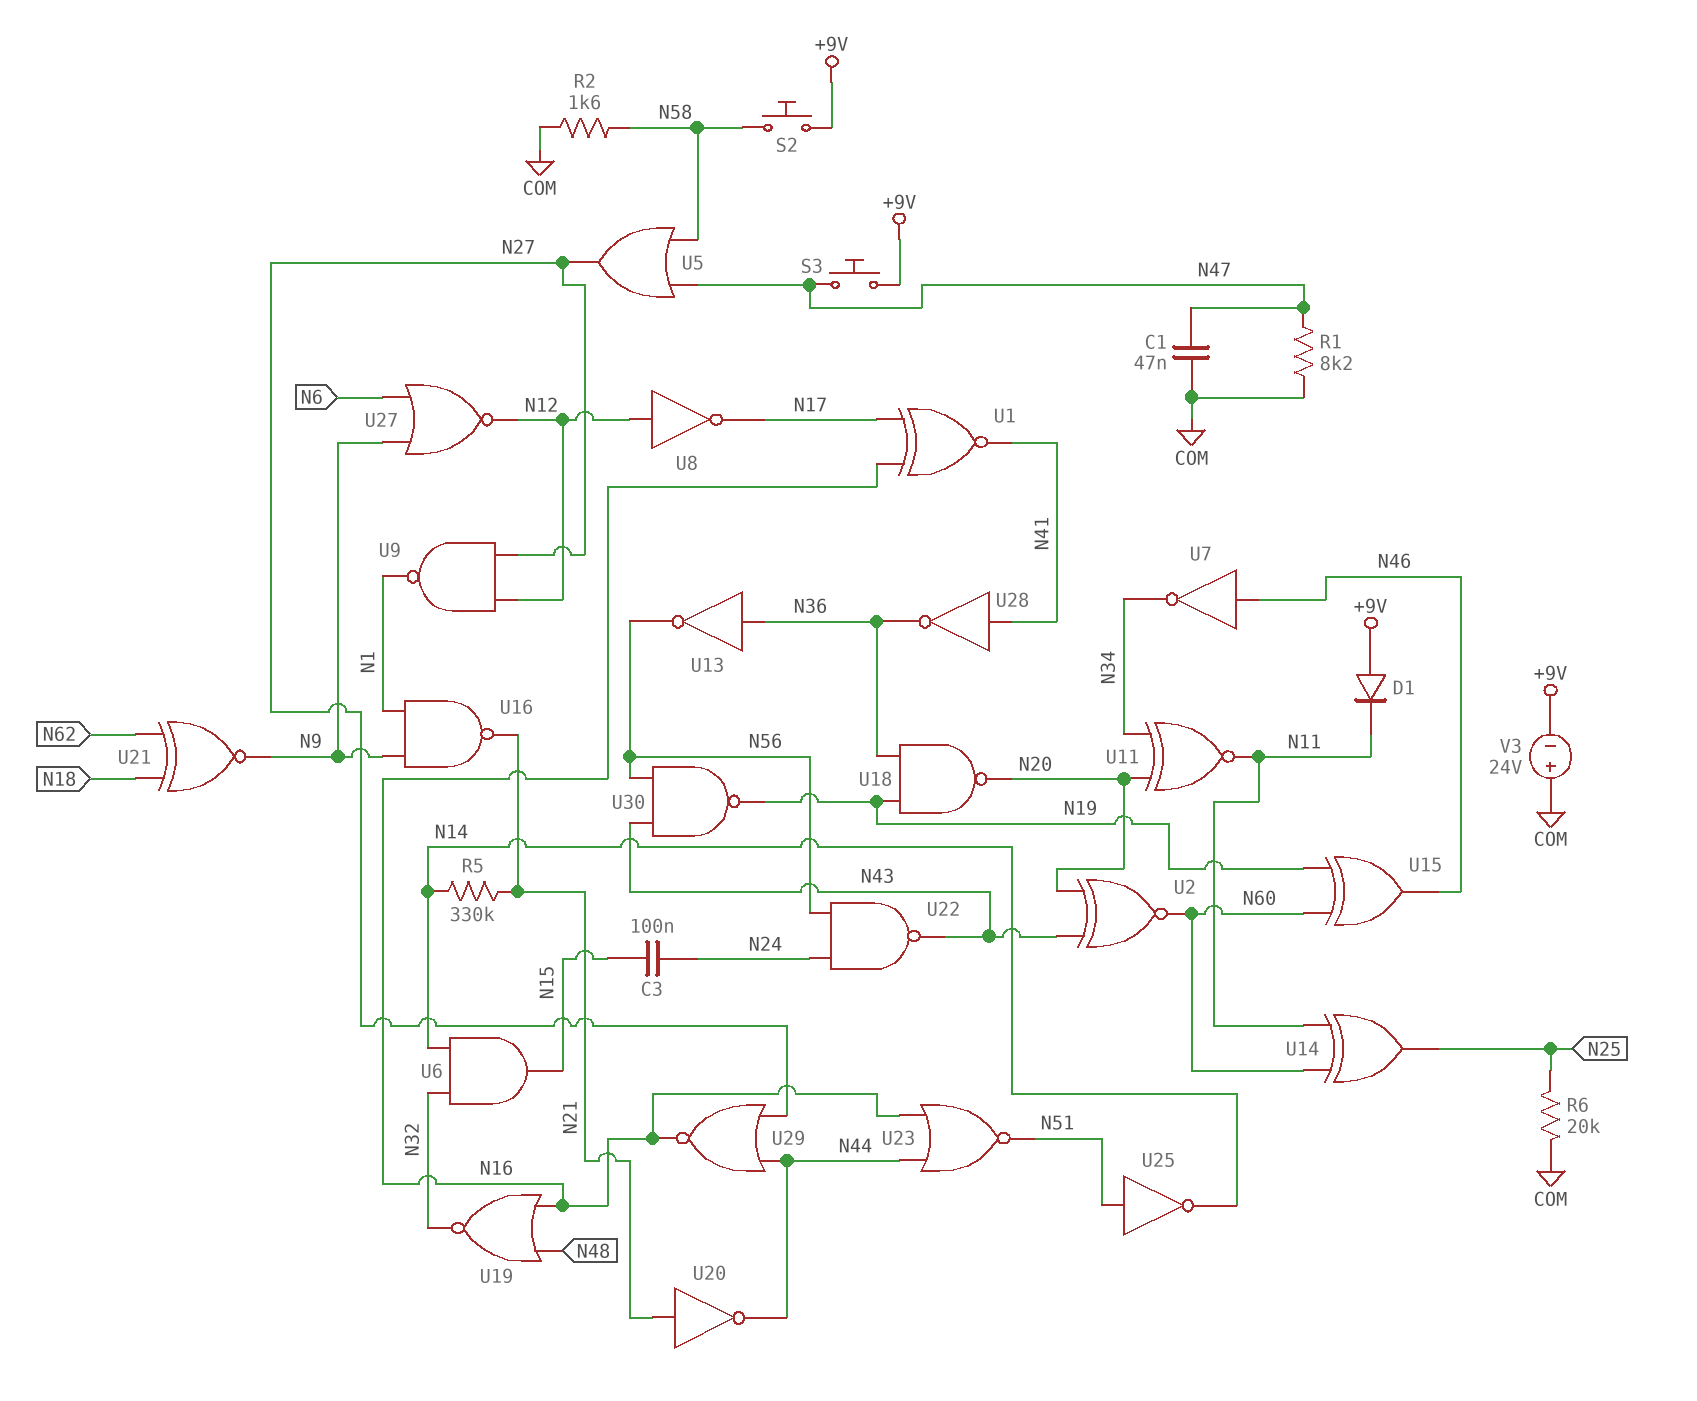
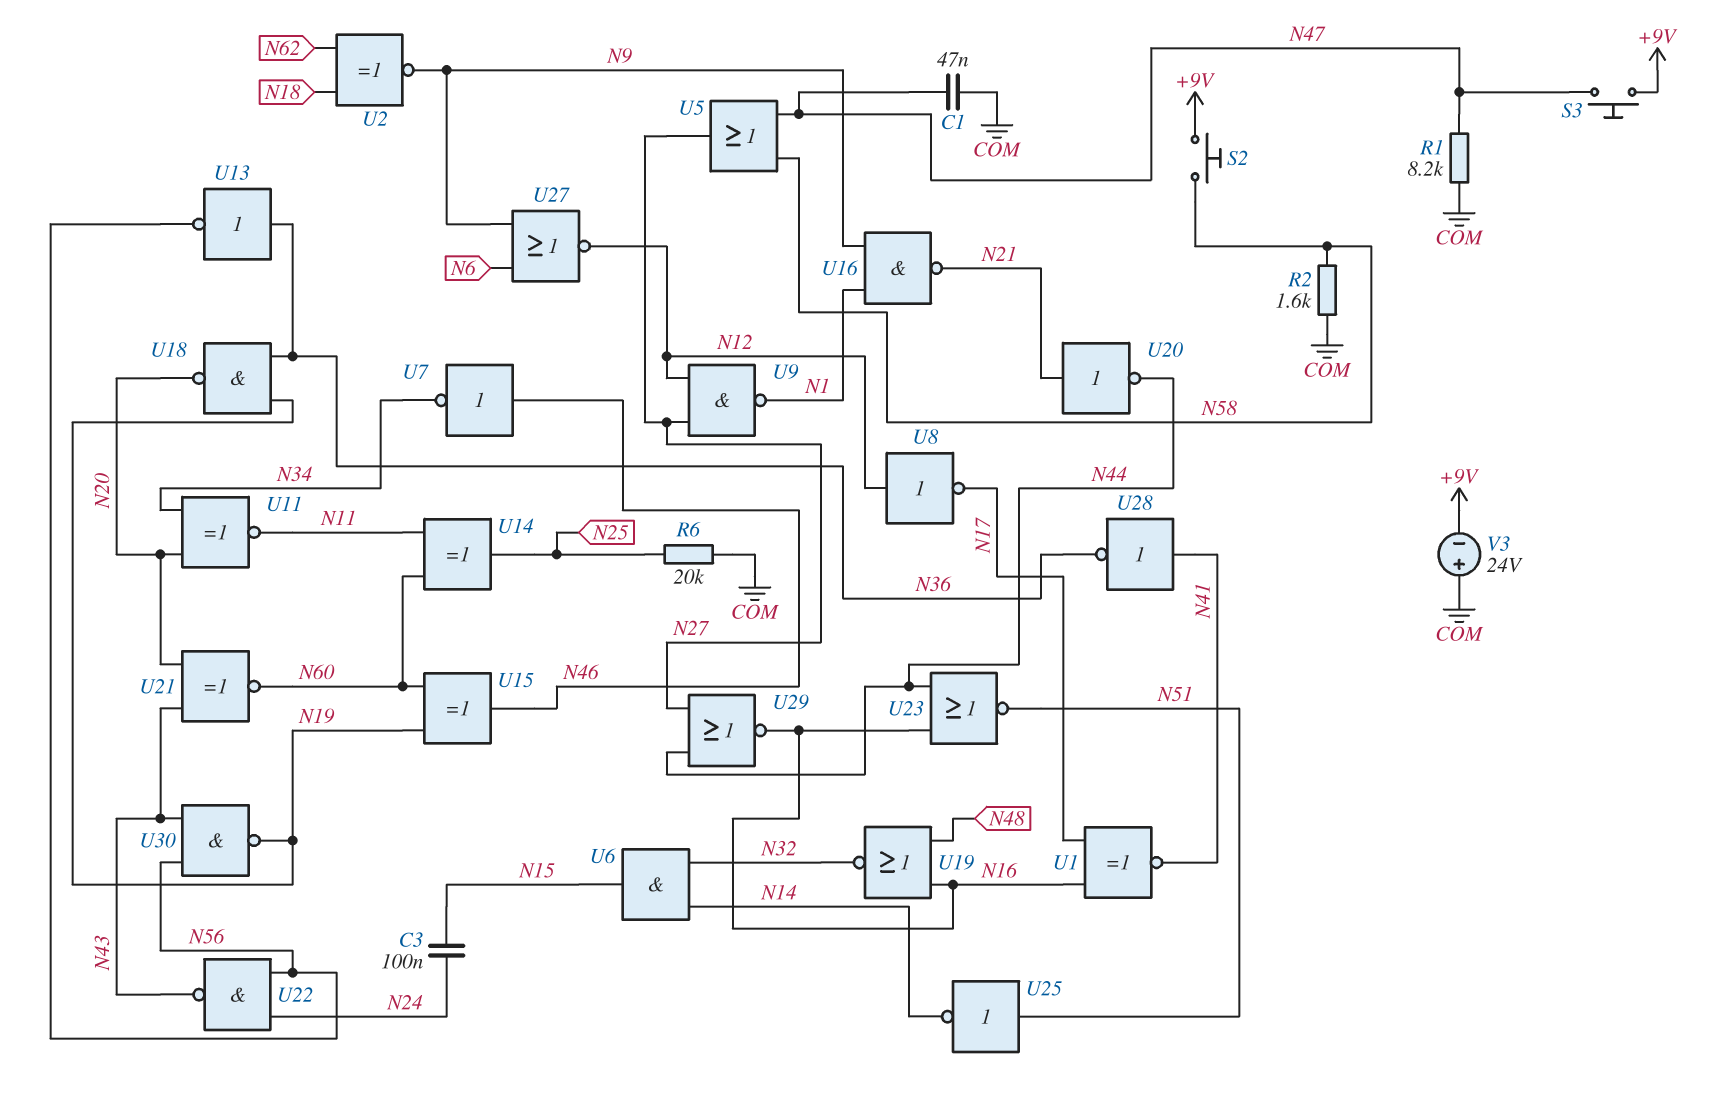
D1: diode (A +9V, K N11) -> none
R5: 330k (N14, N21) -> none
U2: XNOR (in N20, in N43, out N60) -> XNOR (in N18, in N62, out N9)
U21: XNOR (in N18, in N62, out N9) -> XNOR (in N20, in N43, out N60)

